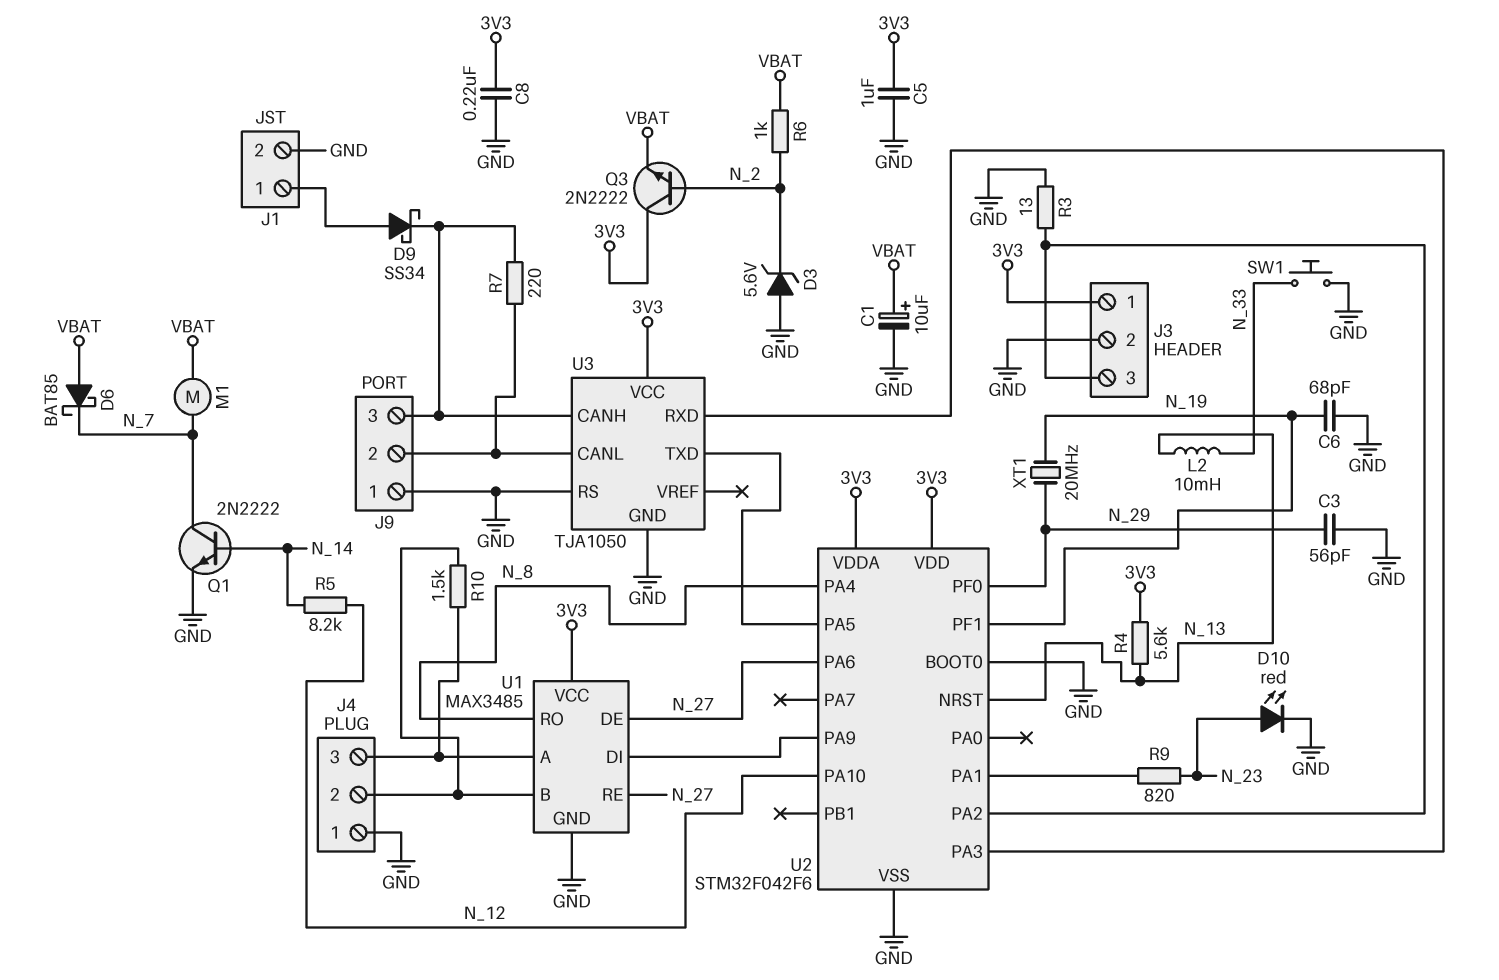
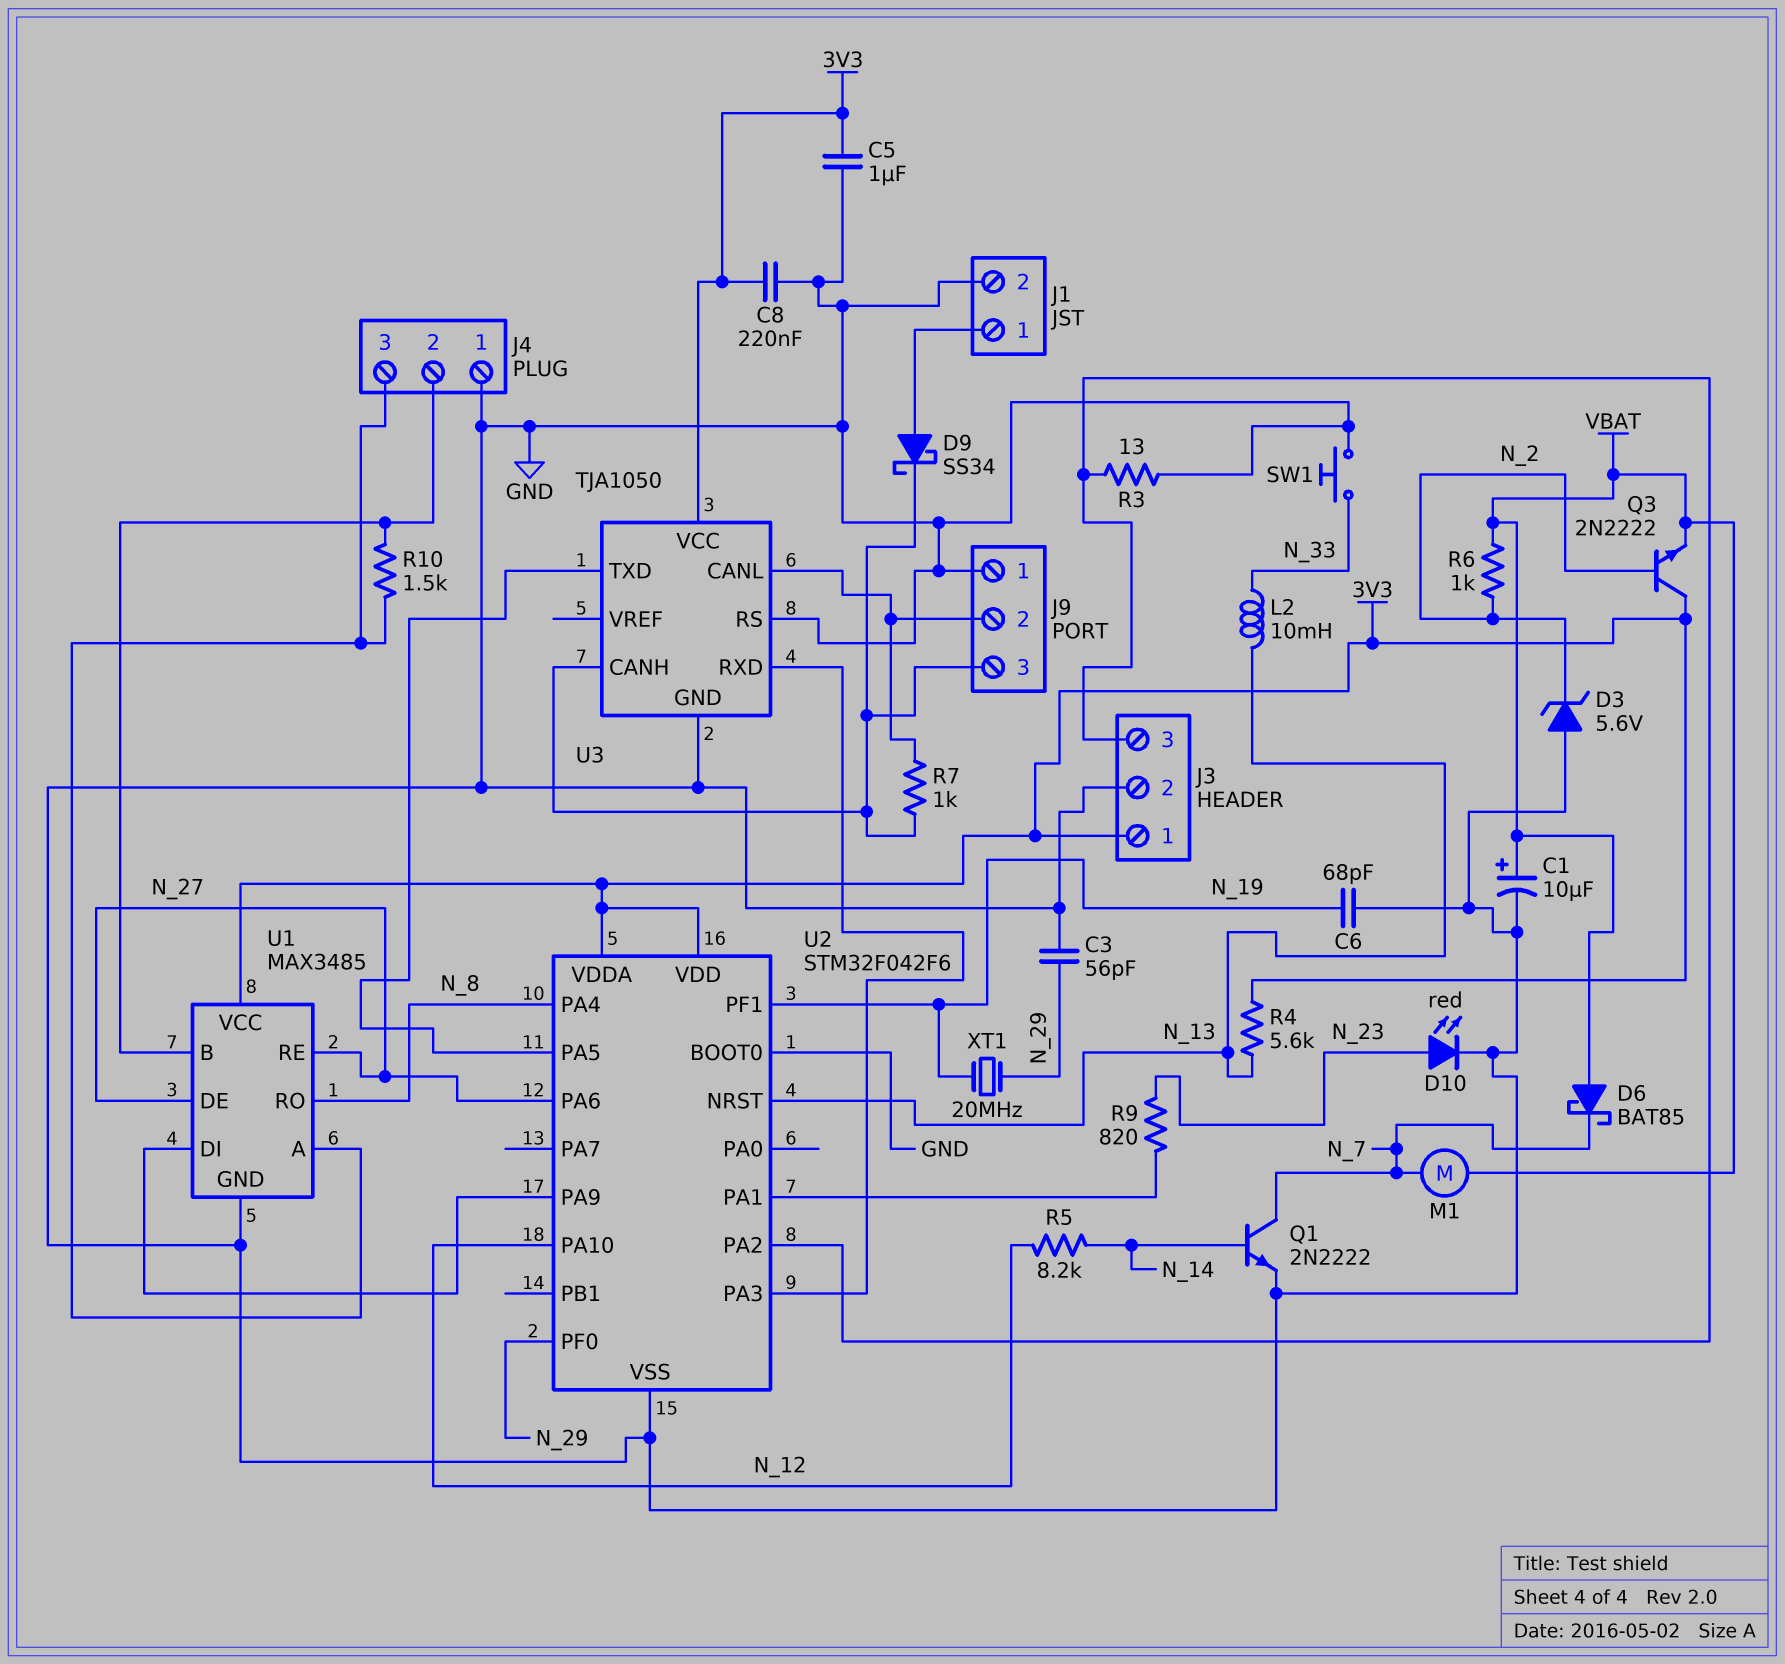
R7: 220 (J9/2, J9/3) -> 1k (J9/2, J9/3)

